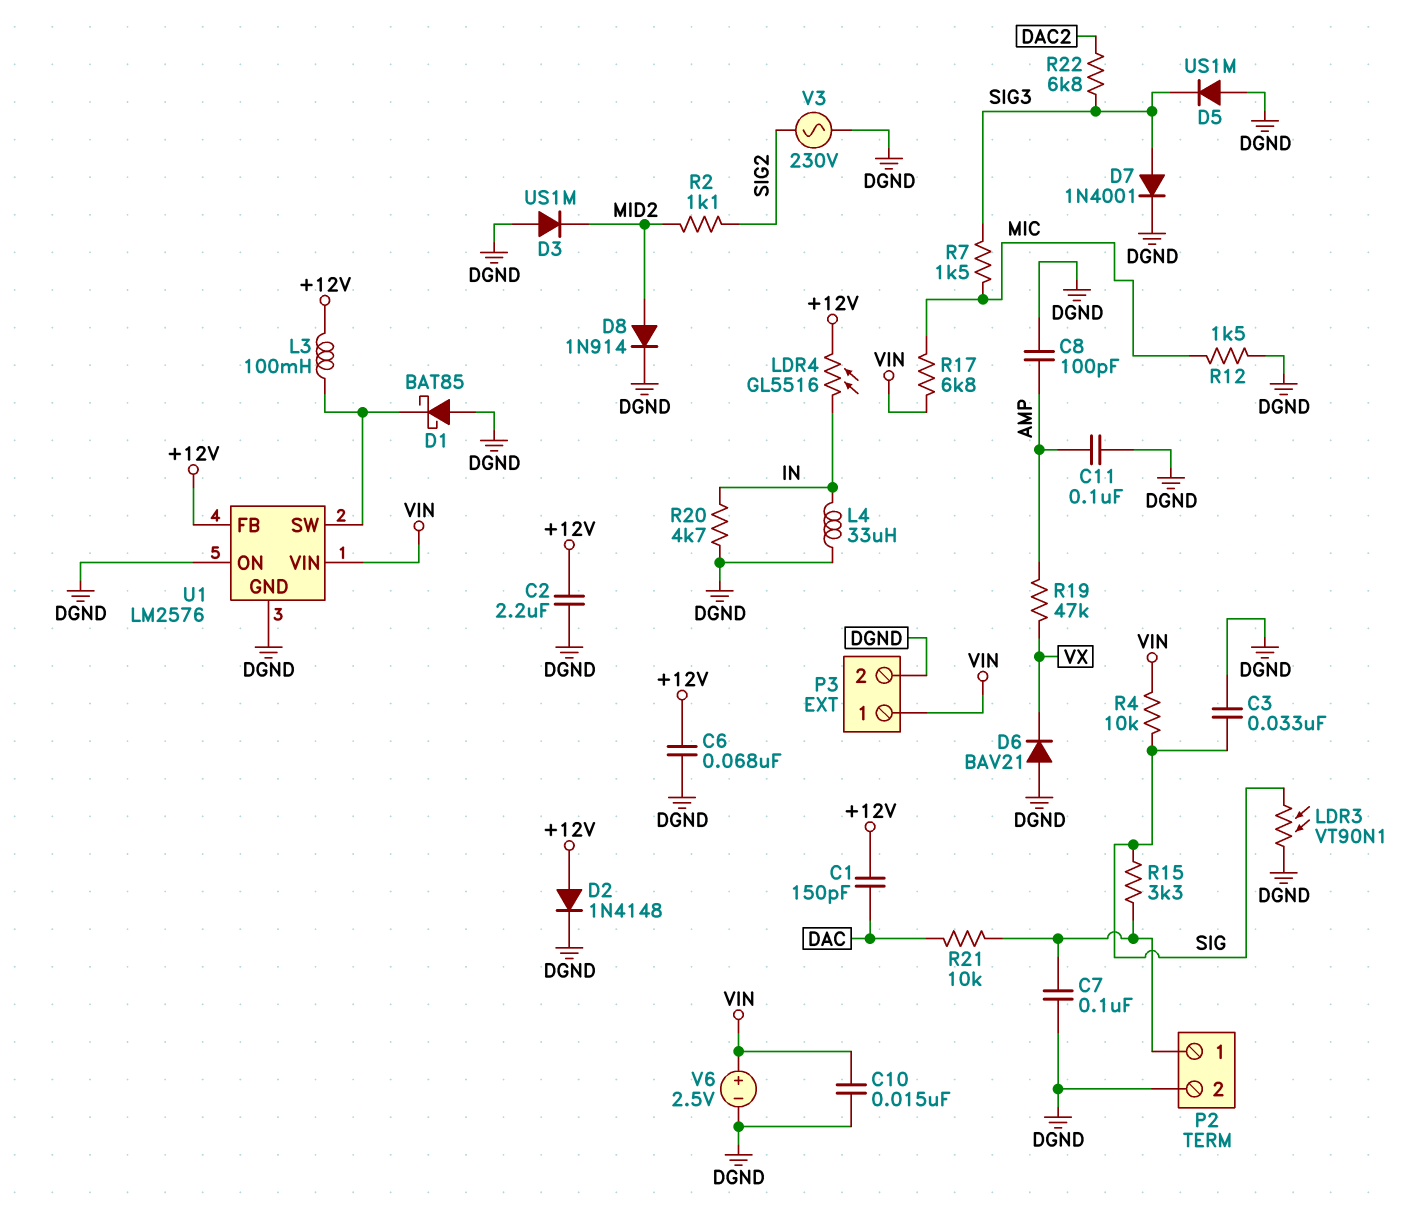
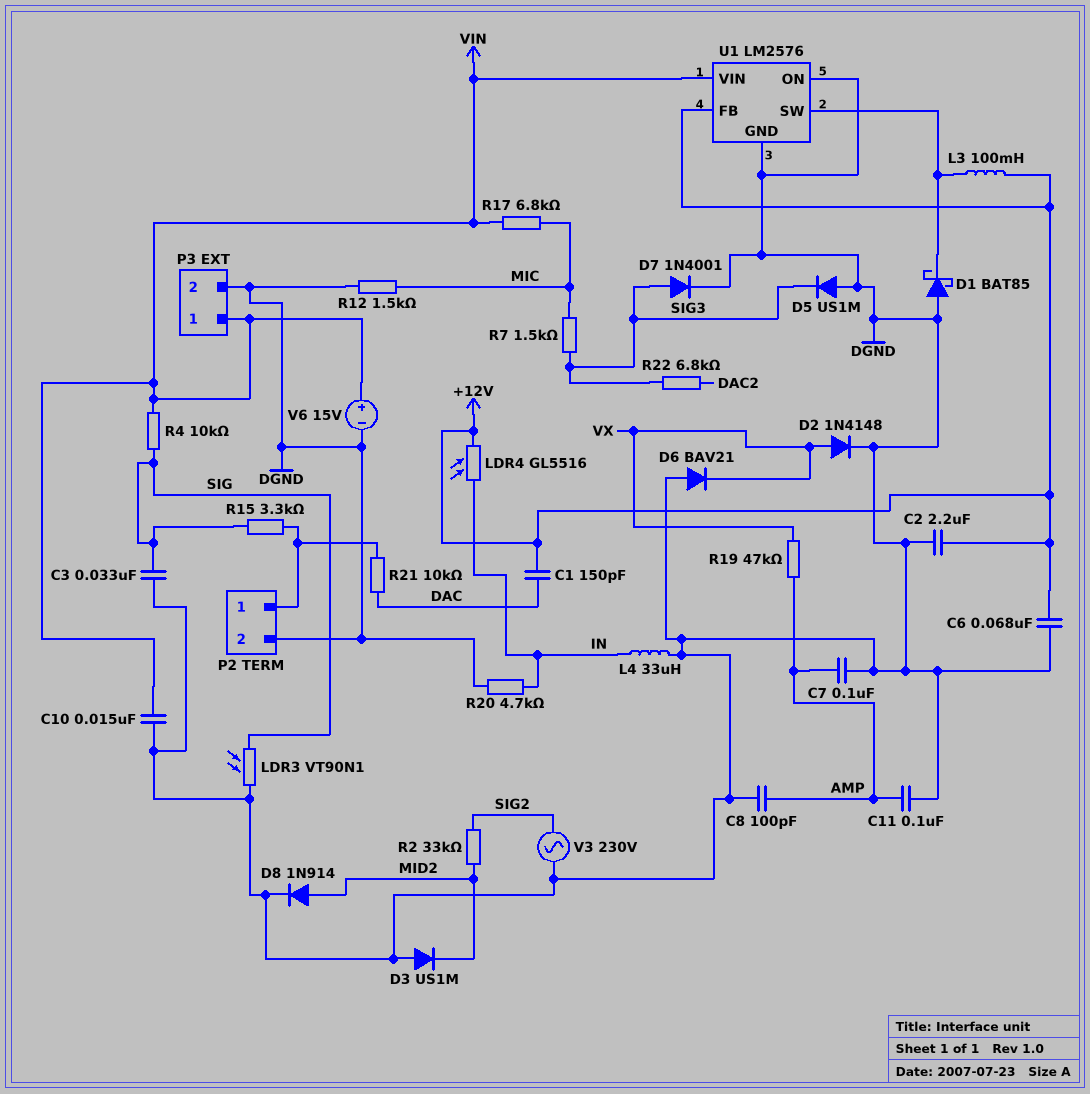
C7: 100nF (DGND, P2/1) -> 100nF (AMP, DGND)
D2: diode 1N4148 (A +12V, K DGND) -> diode 1N4148 (A VX, K DGND)
R2: 1.1k (MID2, SIG2) -> 33k (MID2, SIG2)
V6: 2.5V (plus VIN, minus DGND) -> 15V (plus VIN, minus DGND)

